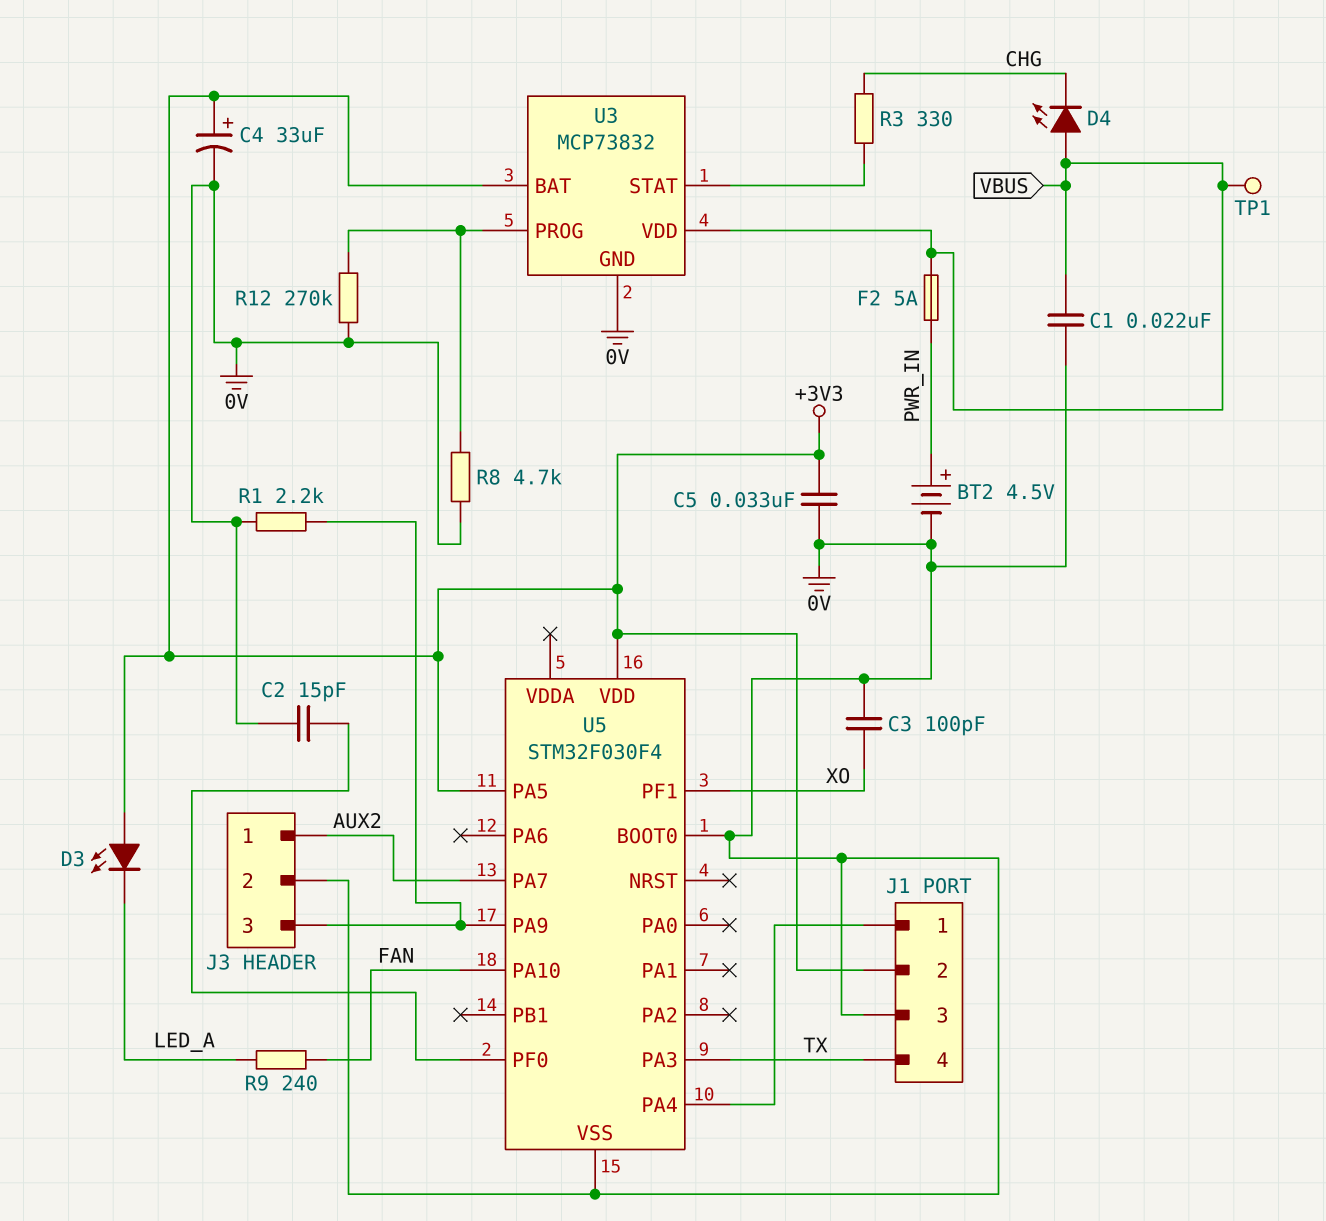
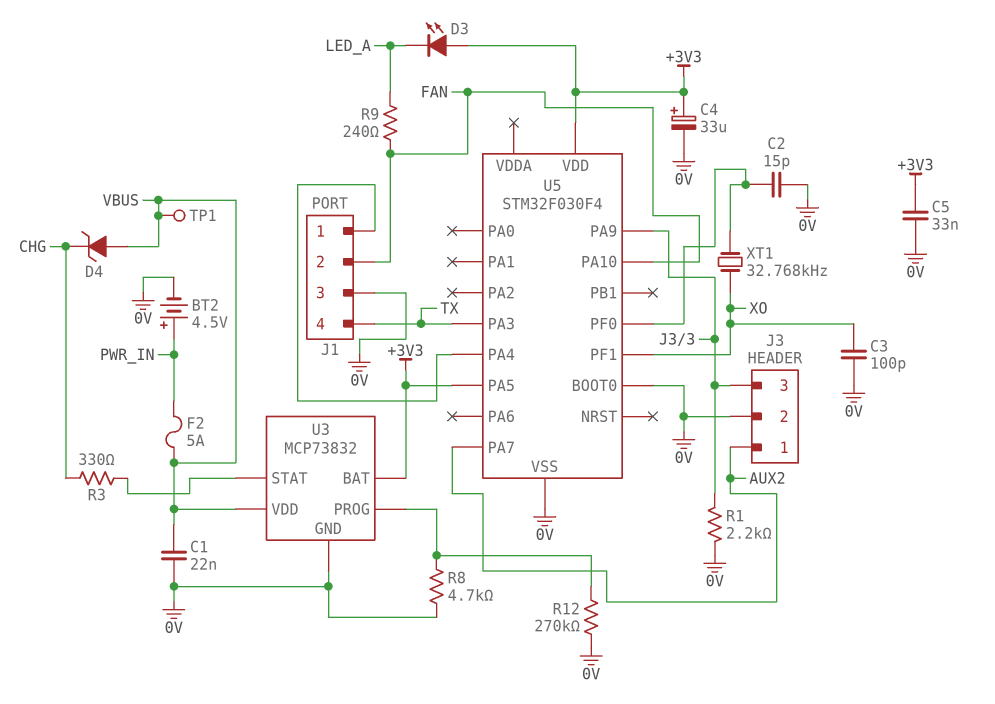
D4: LED (A VBUS, K CHG) -> zener (A VBUS, K CHG)
J1 pin 2: +3V3 -> FAN
XT1: none -> 32.768kHz (U5/PF0, XO)

